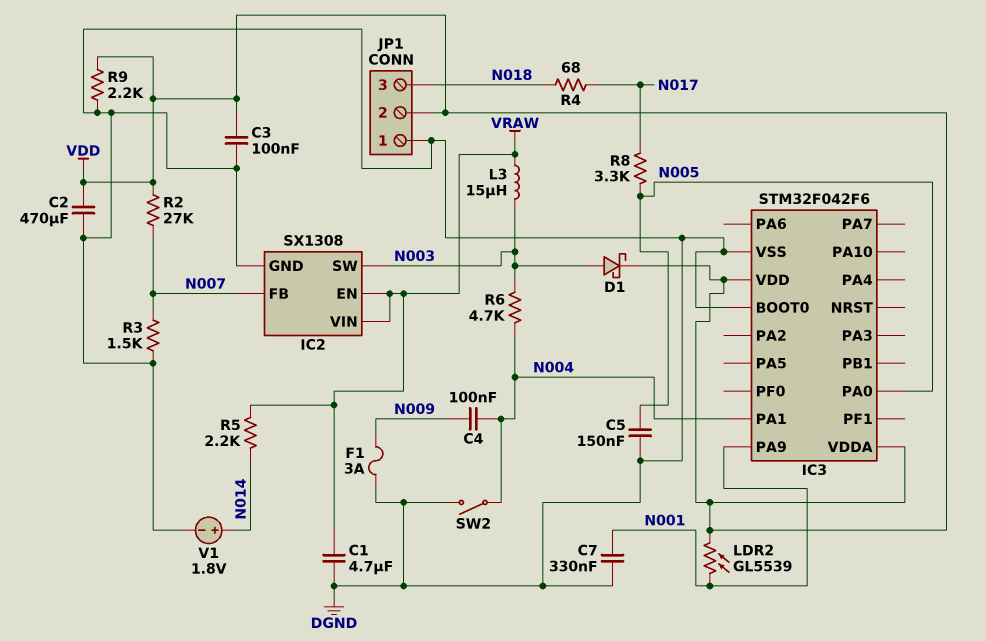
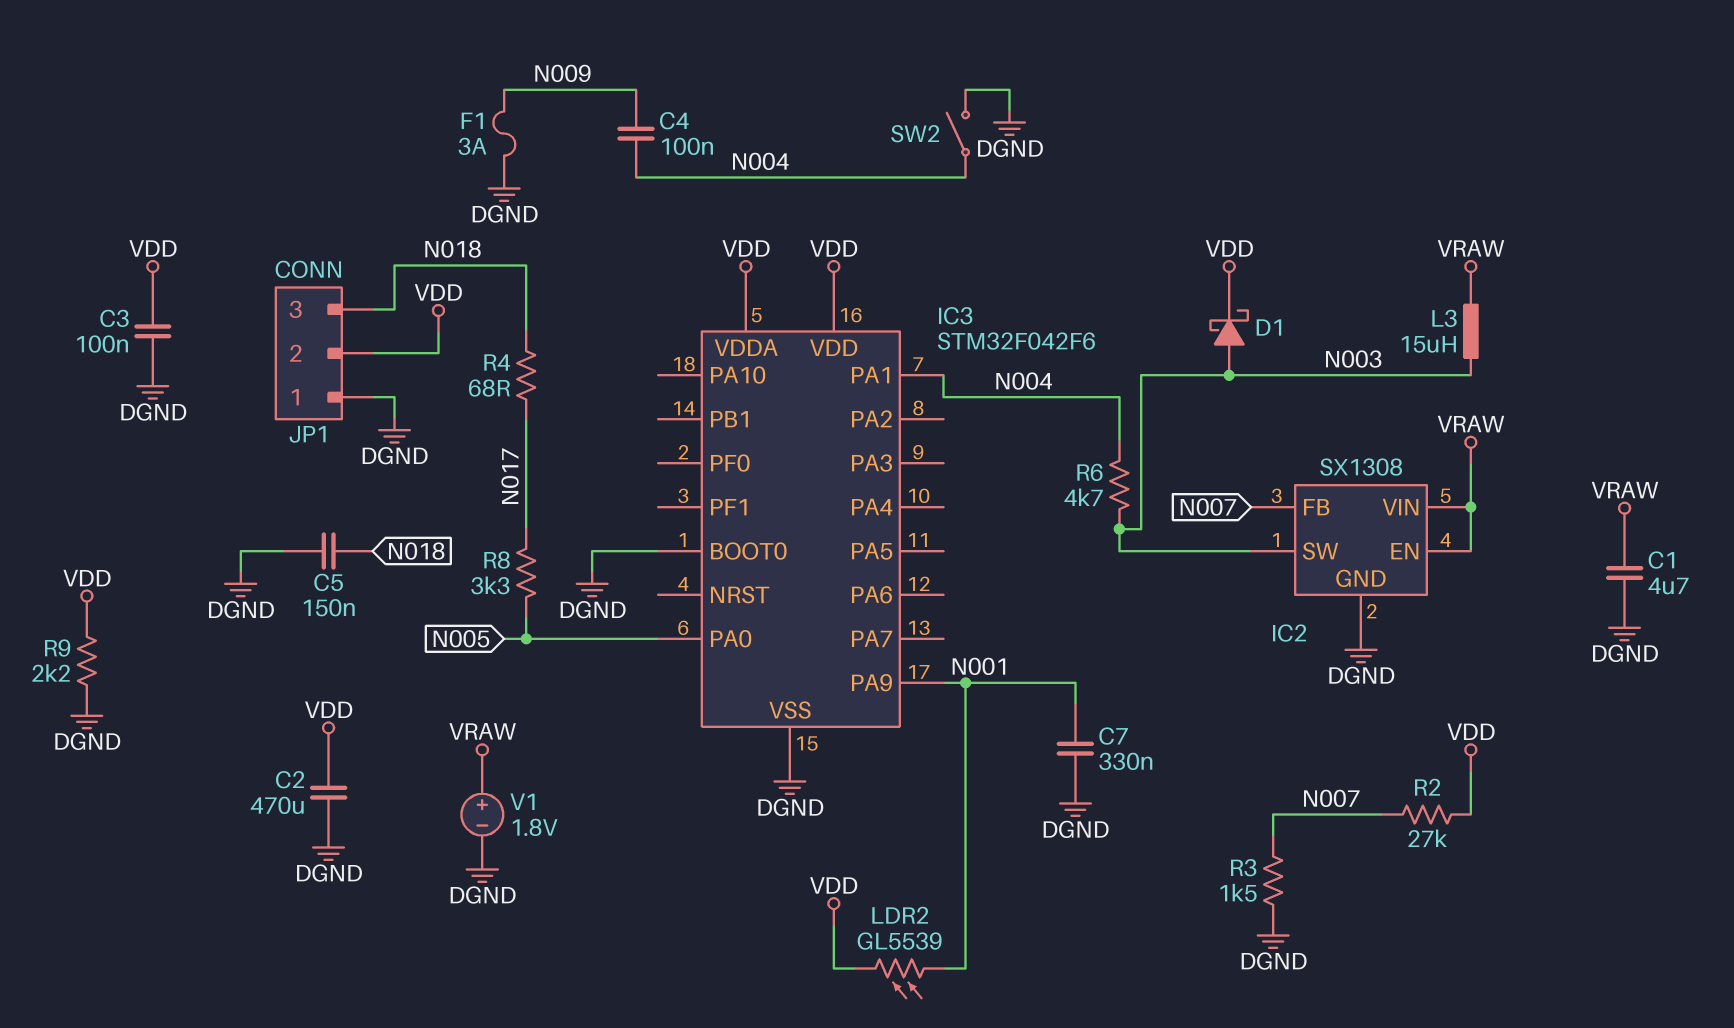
C5: 150nF (DGND, N005) -> 150nF (DGND, N018)
R5: 2.2k (N014, VRAW) -> none
V1: 1.8V (plus N014, minus DGND) -> 1.8V (plus VRAW, minus DGND)

